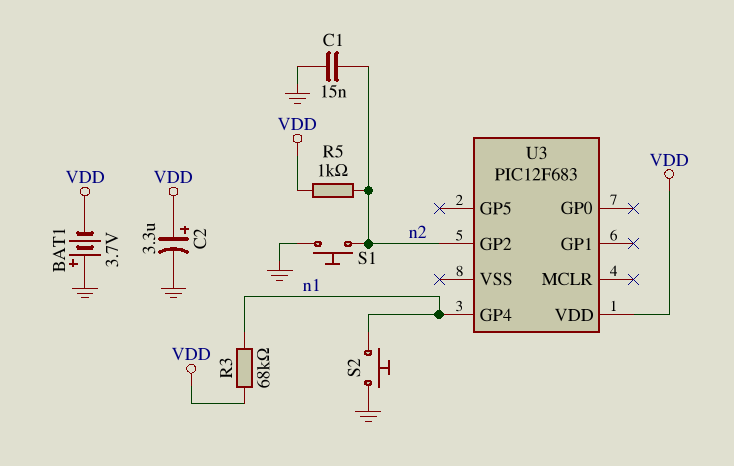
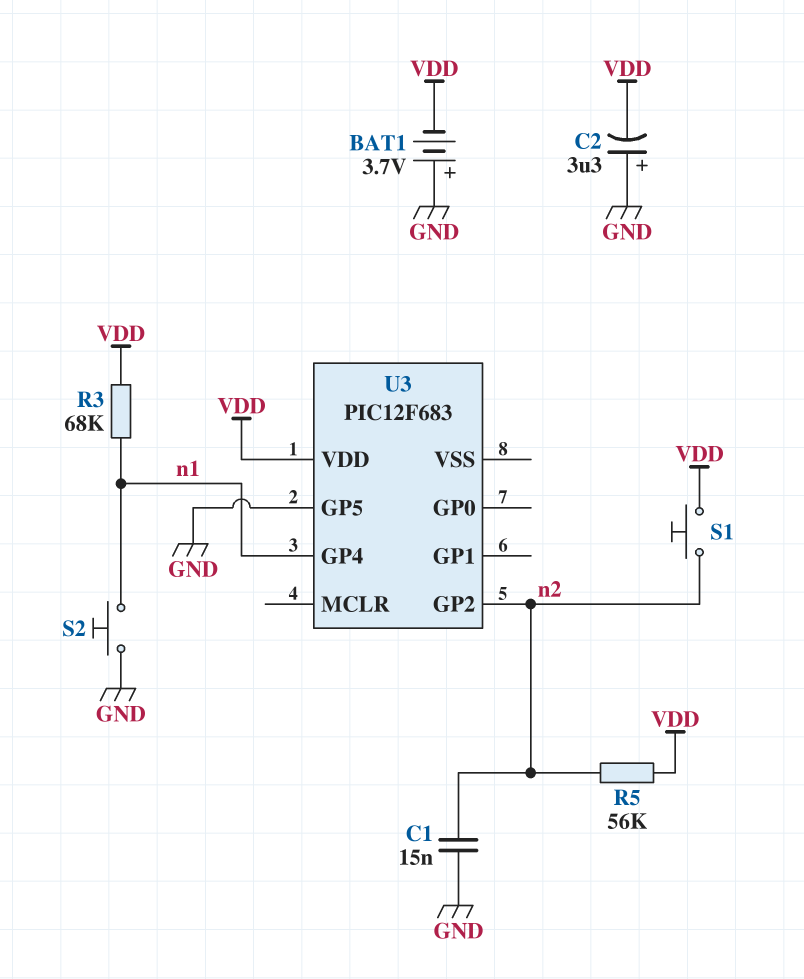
C2: 3.3uF (plus VDD, minus GND) -> 3.3uF (plus GND, minus VDD)
R5: 1k (VDD, n2) -> 56k (VDD, n2)
S1: button (GND, n2) -> button (VDD, n2)
U3 pin GP5: none -> GND

